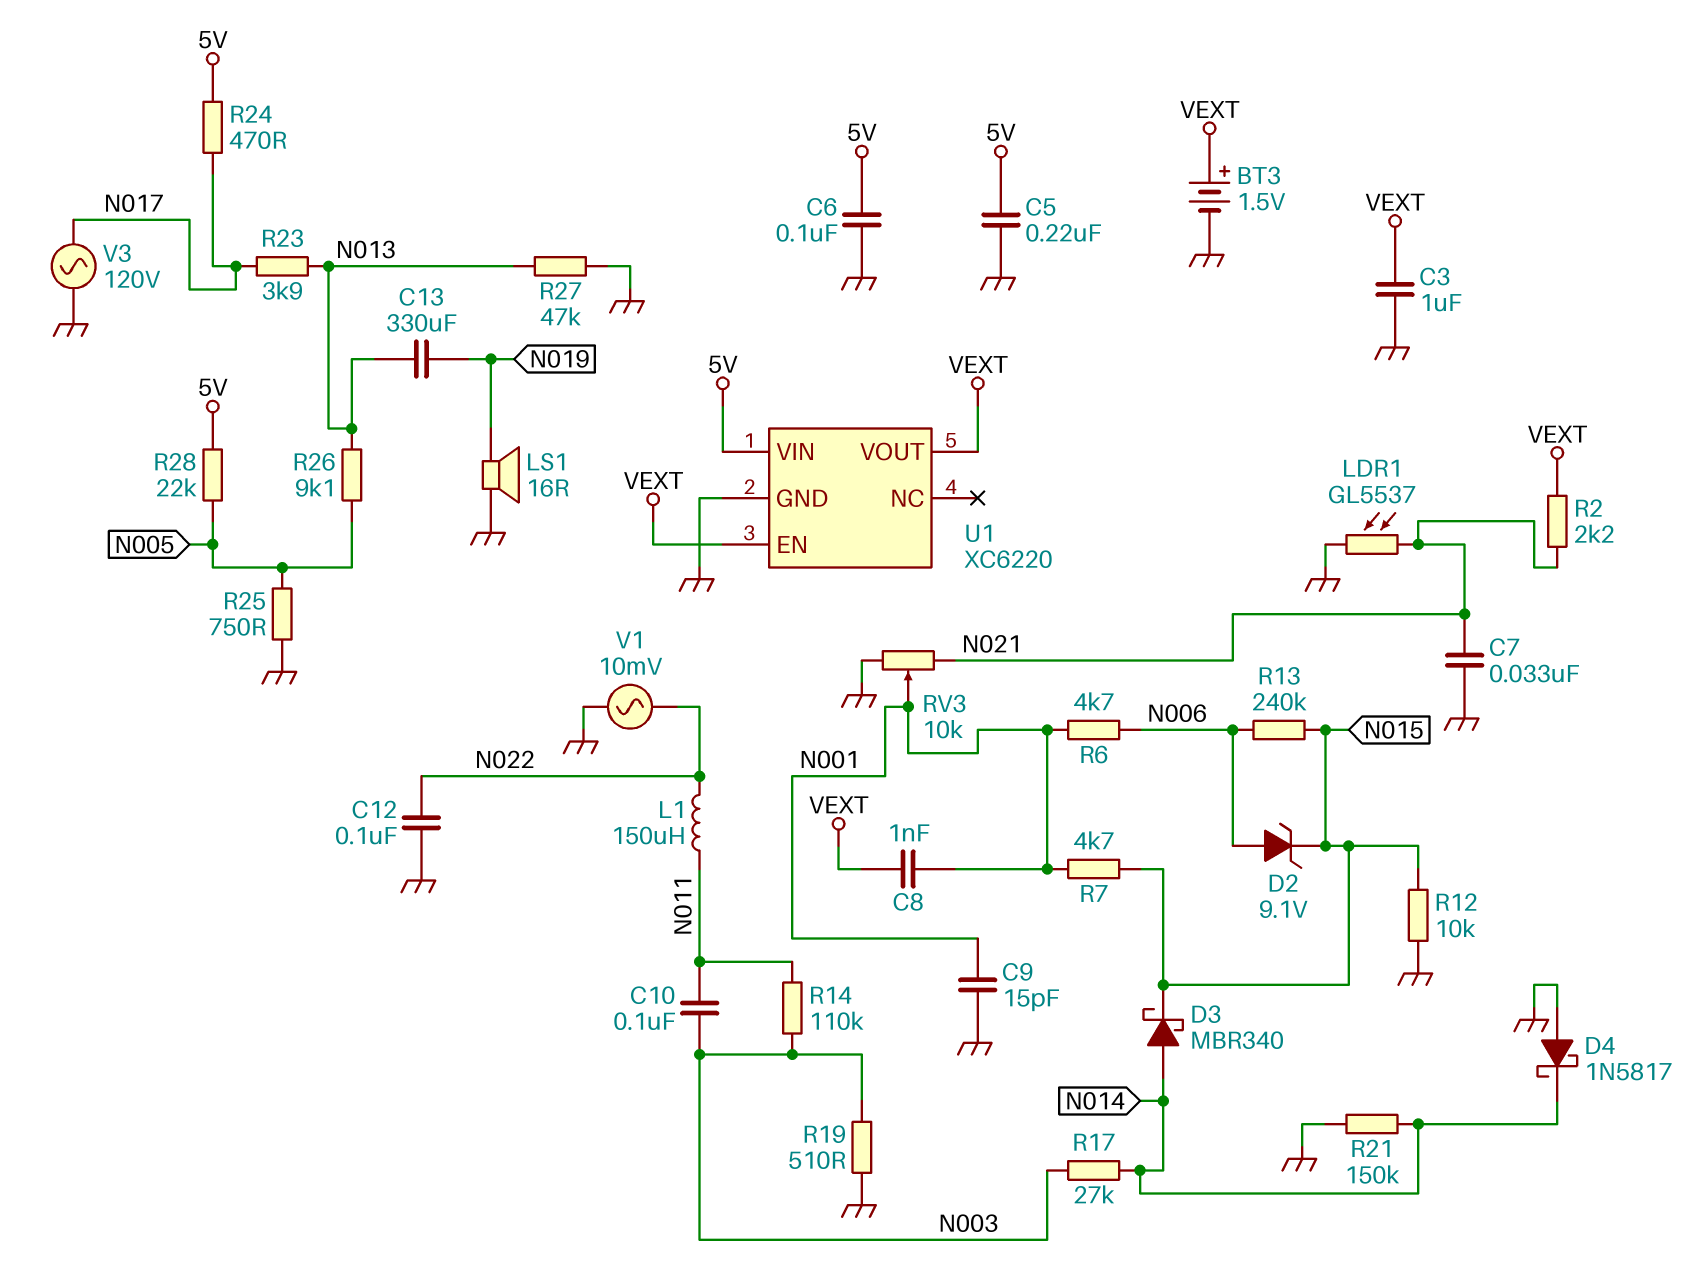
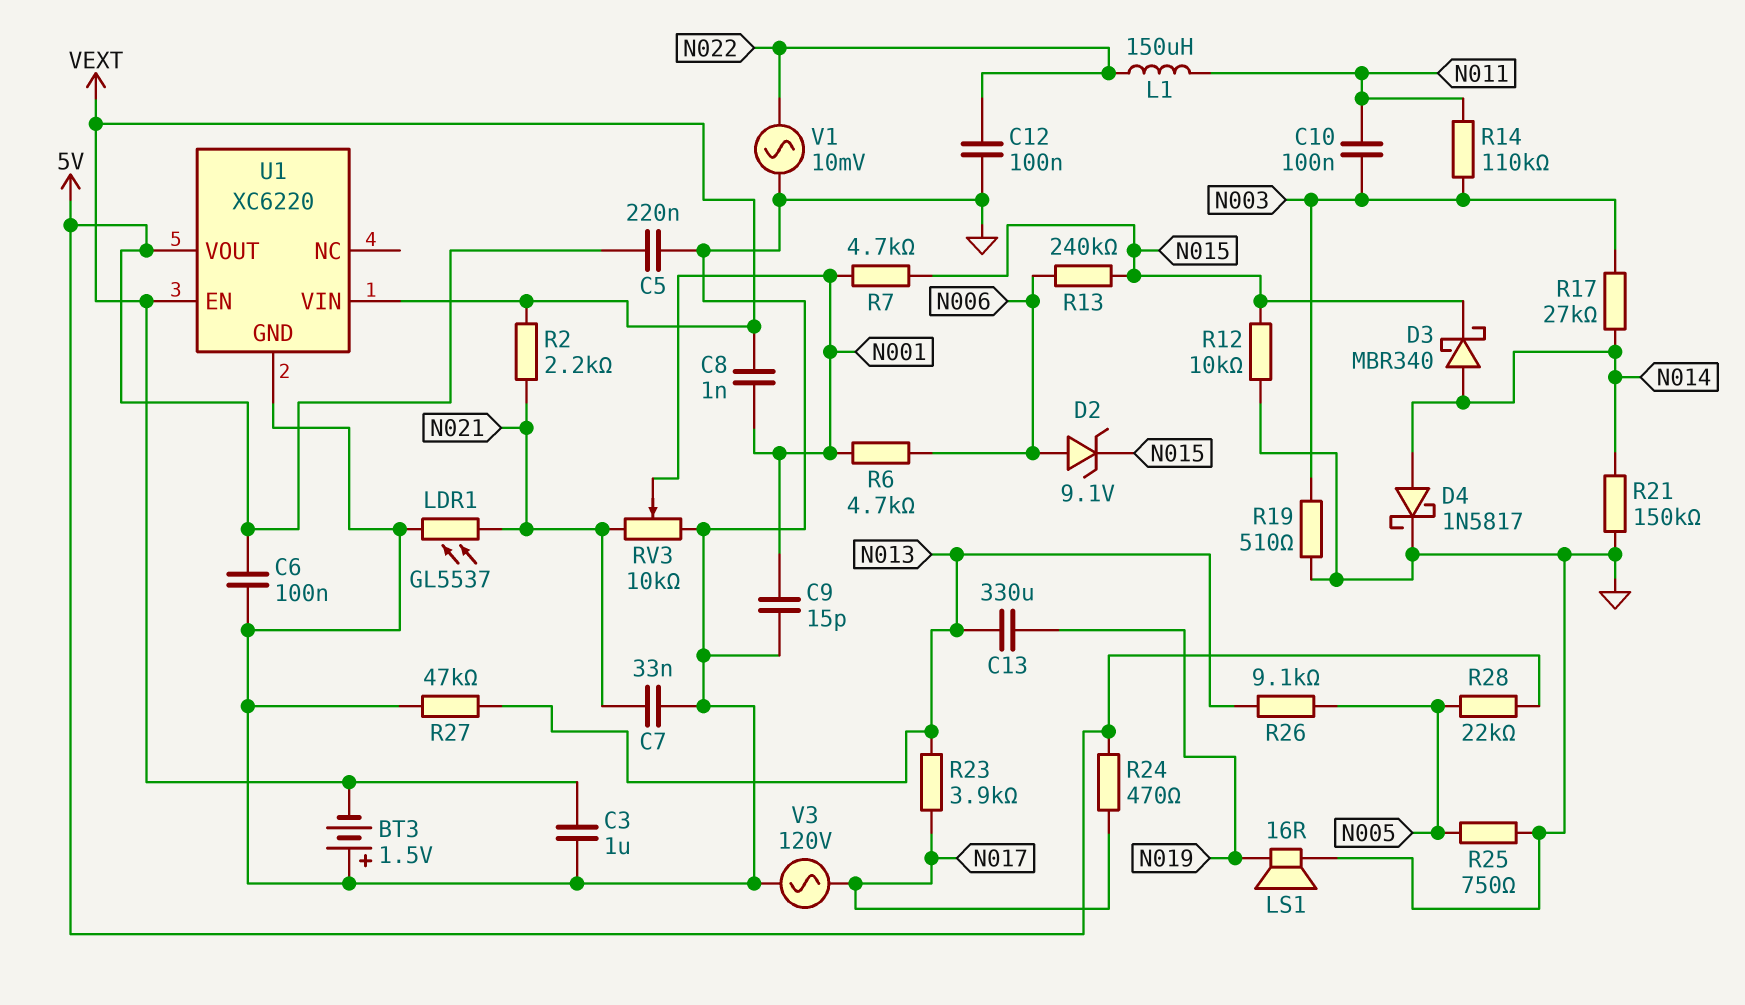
BT3: 1.5V (plus VEXT, minus GND) -> 1.5V (plus GND, minus VEXT)
D4: schottky 1N5817 (A GND, K N014) -> schottky 1N5817 (A N014, K GND)
U1 pin VIN: 5V -> VEXT
U1 pin VOUT: VEXT -> 5V

